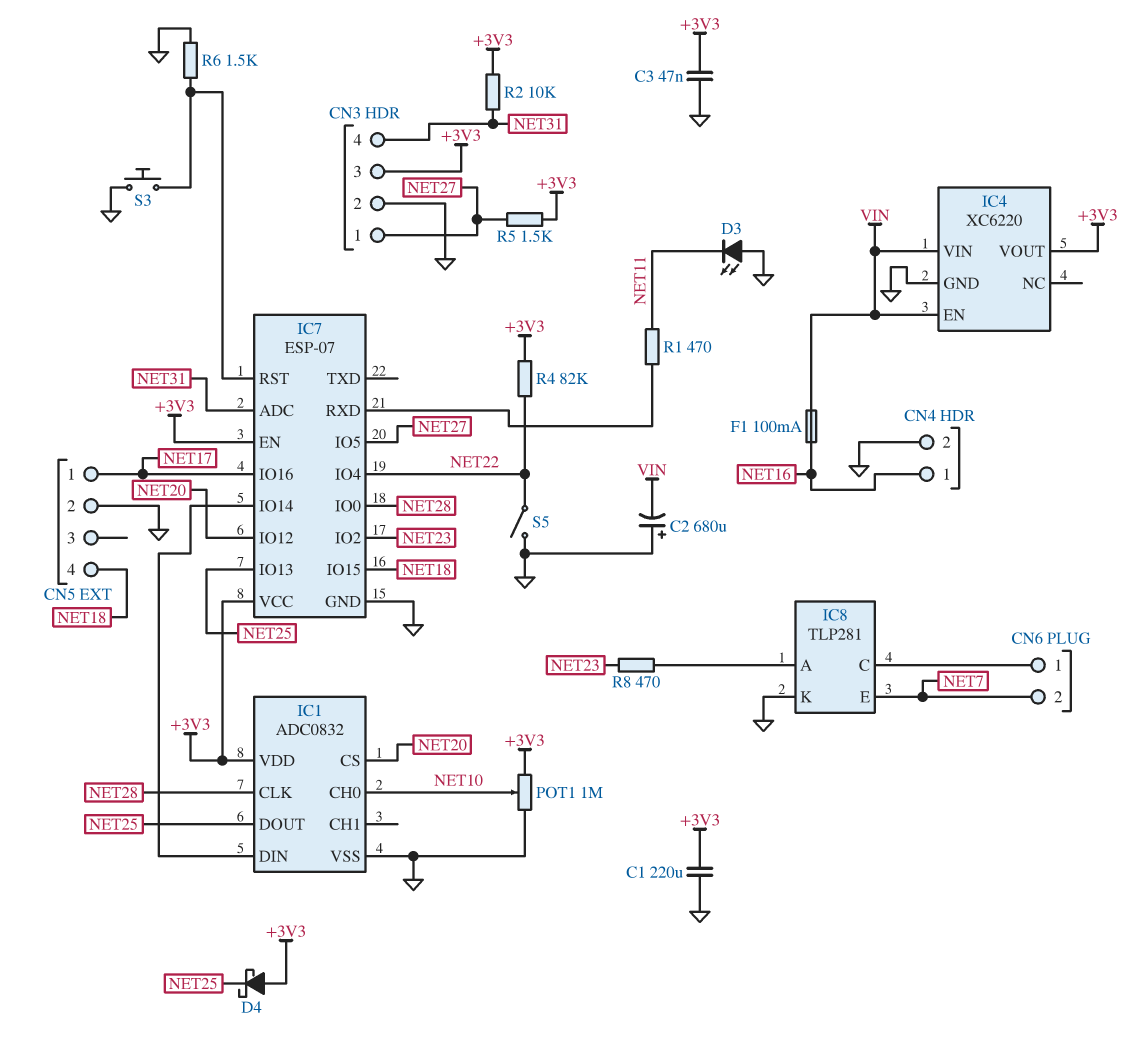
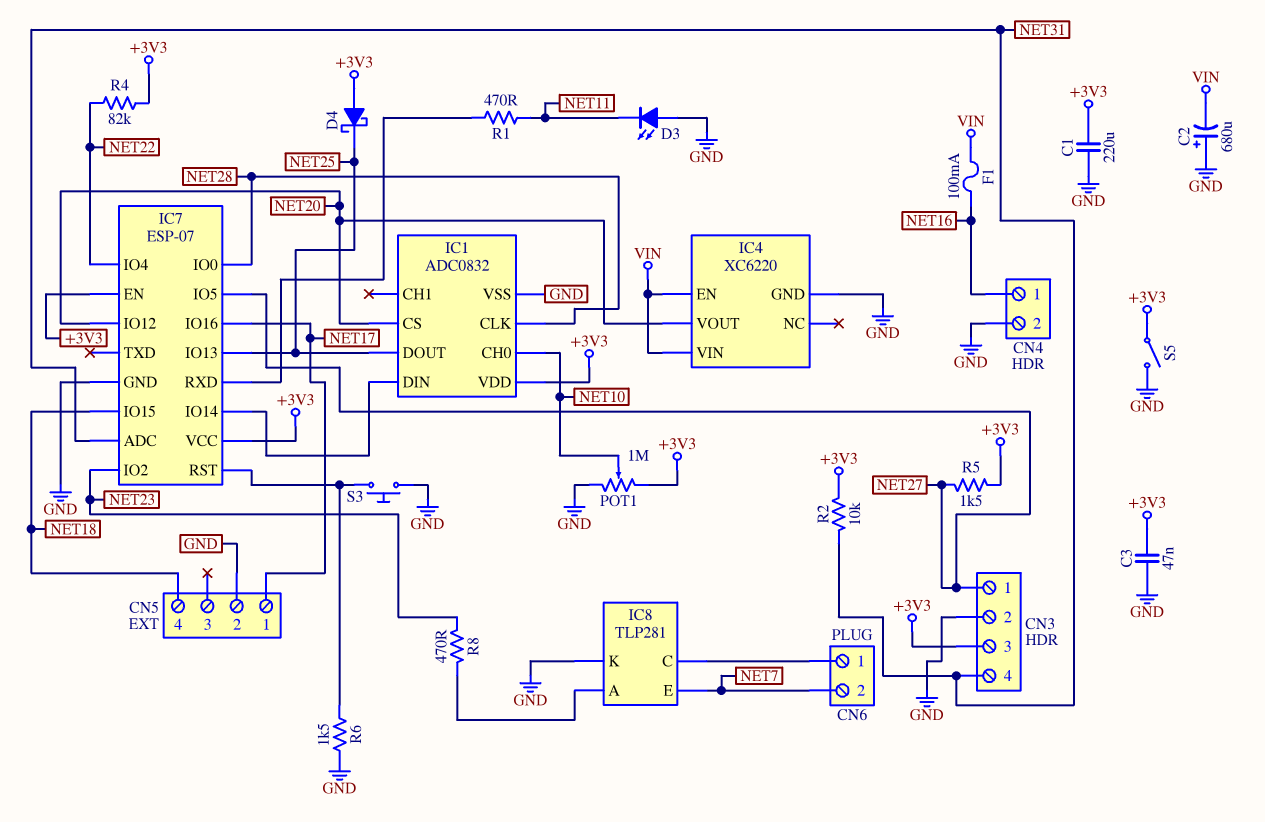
IC4 pin VOUT: +3V3 -> NET20
S5: switch (GND, NET22) -> switch (+3V3, GND)

